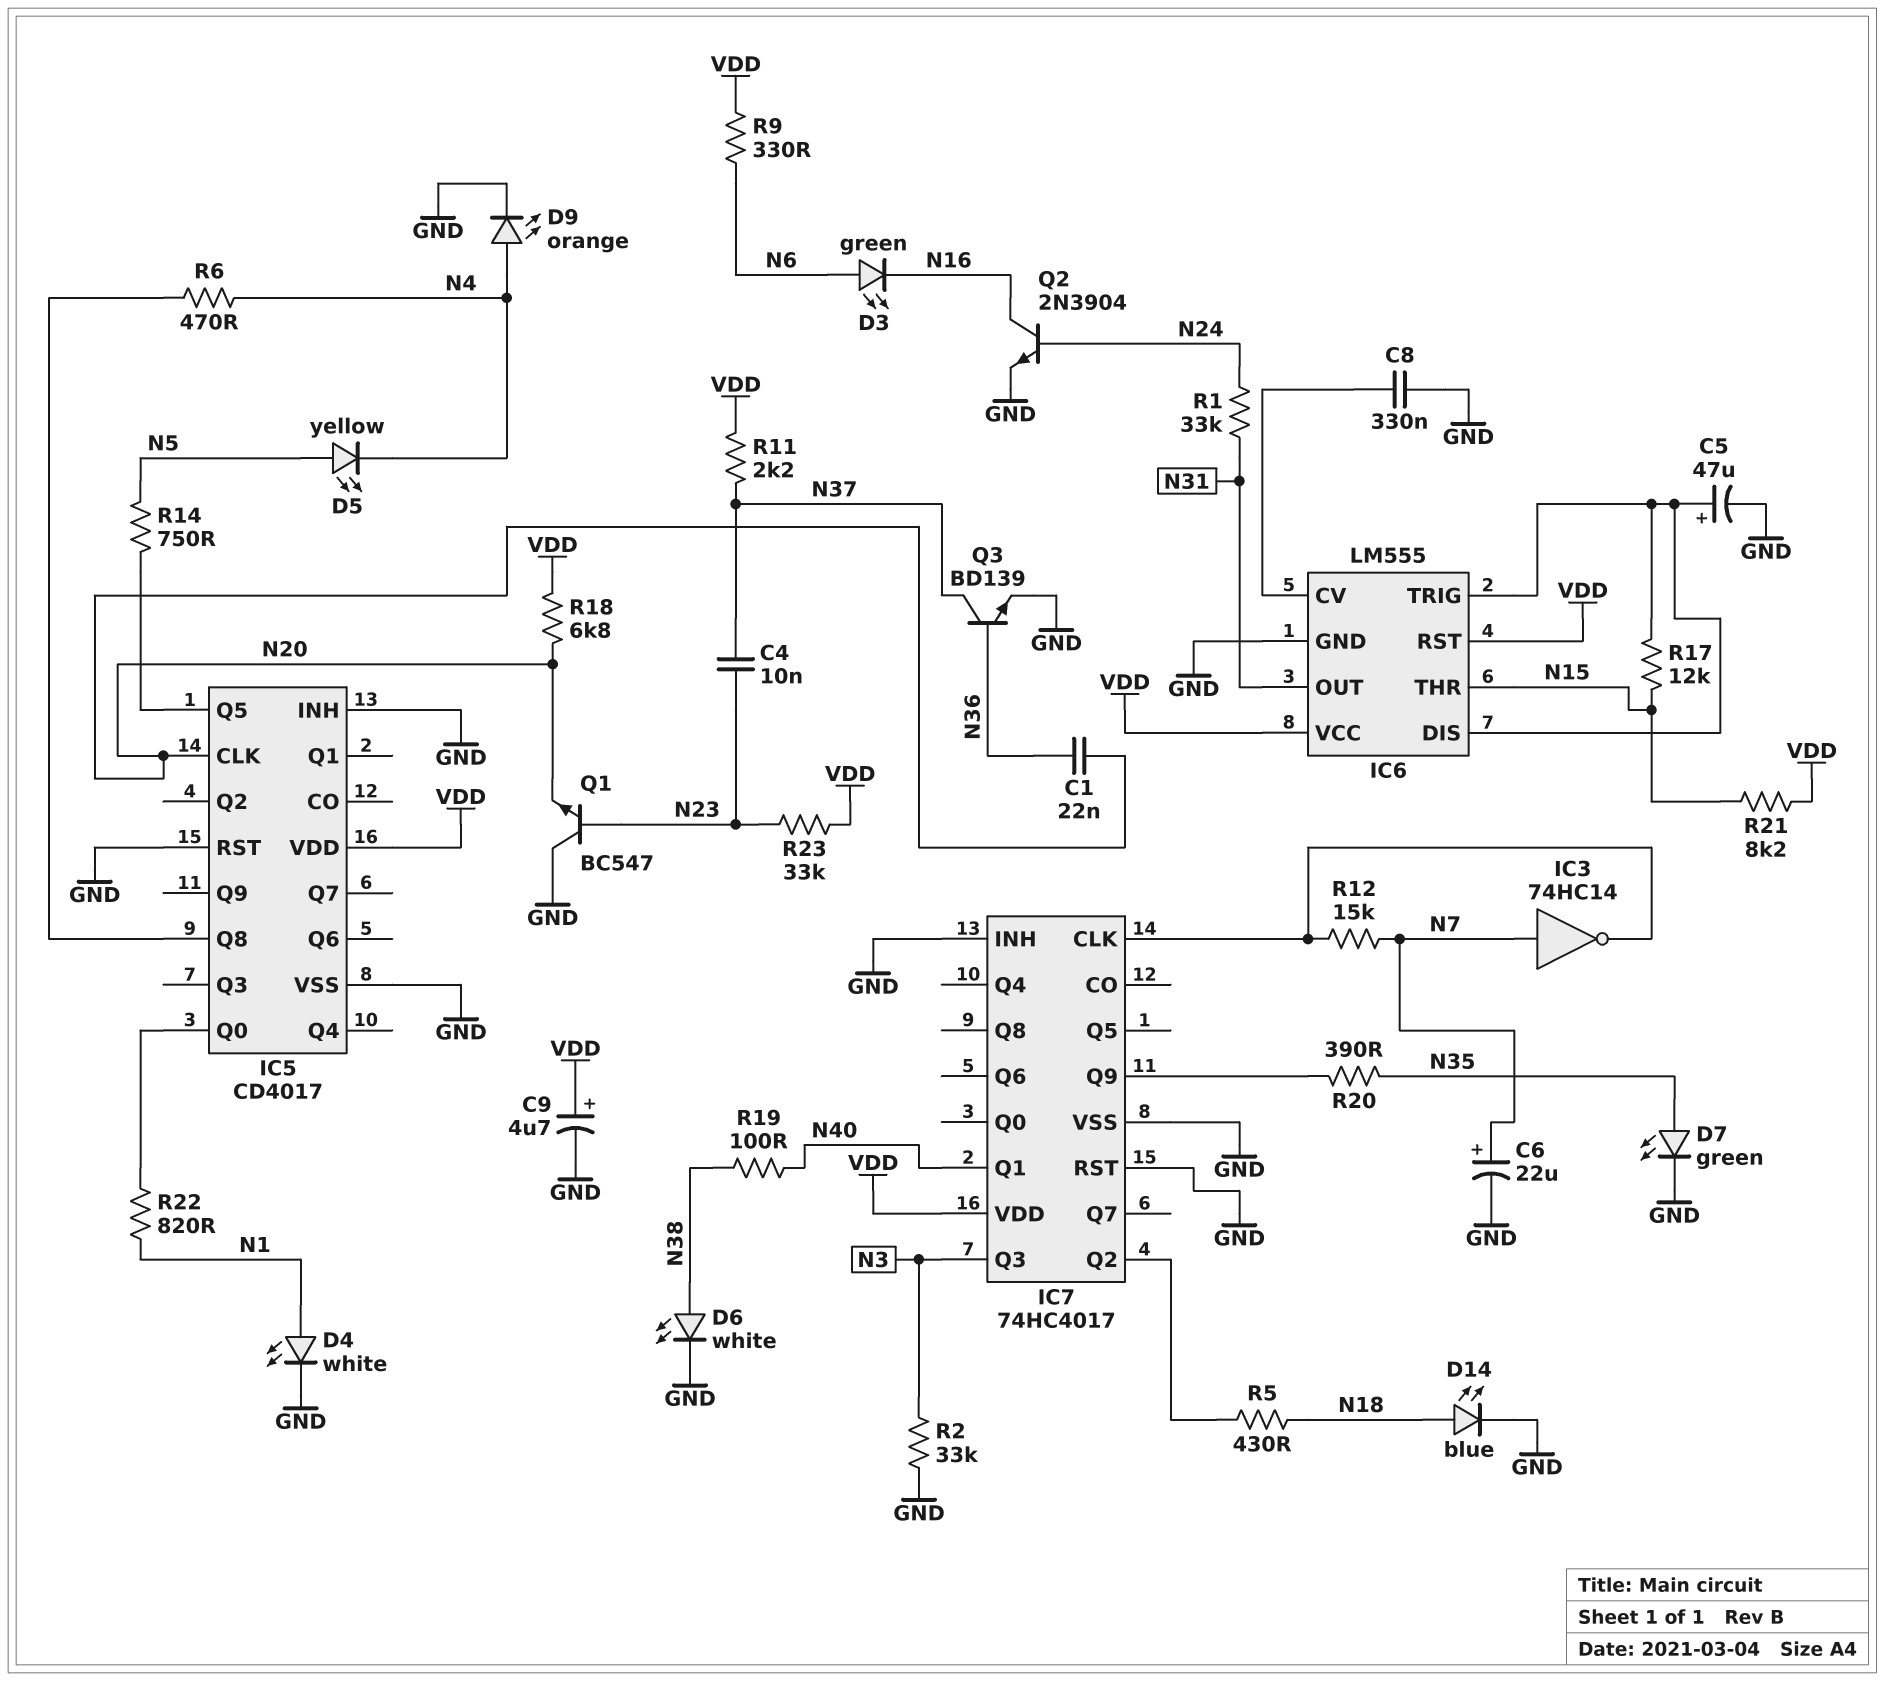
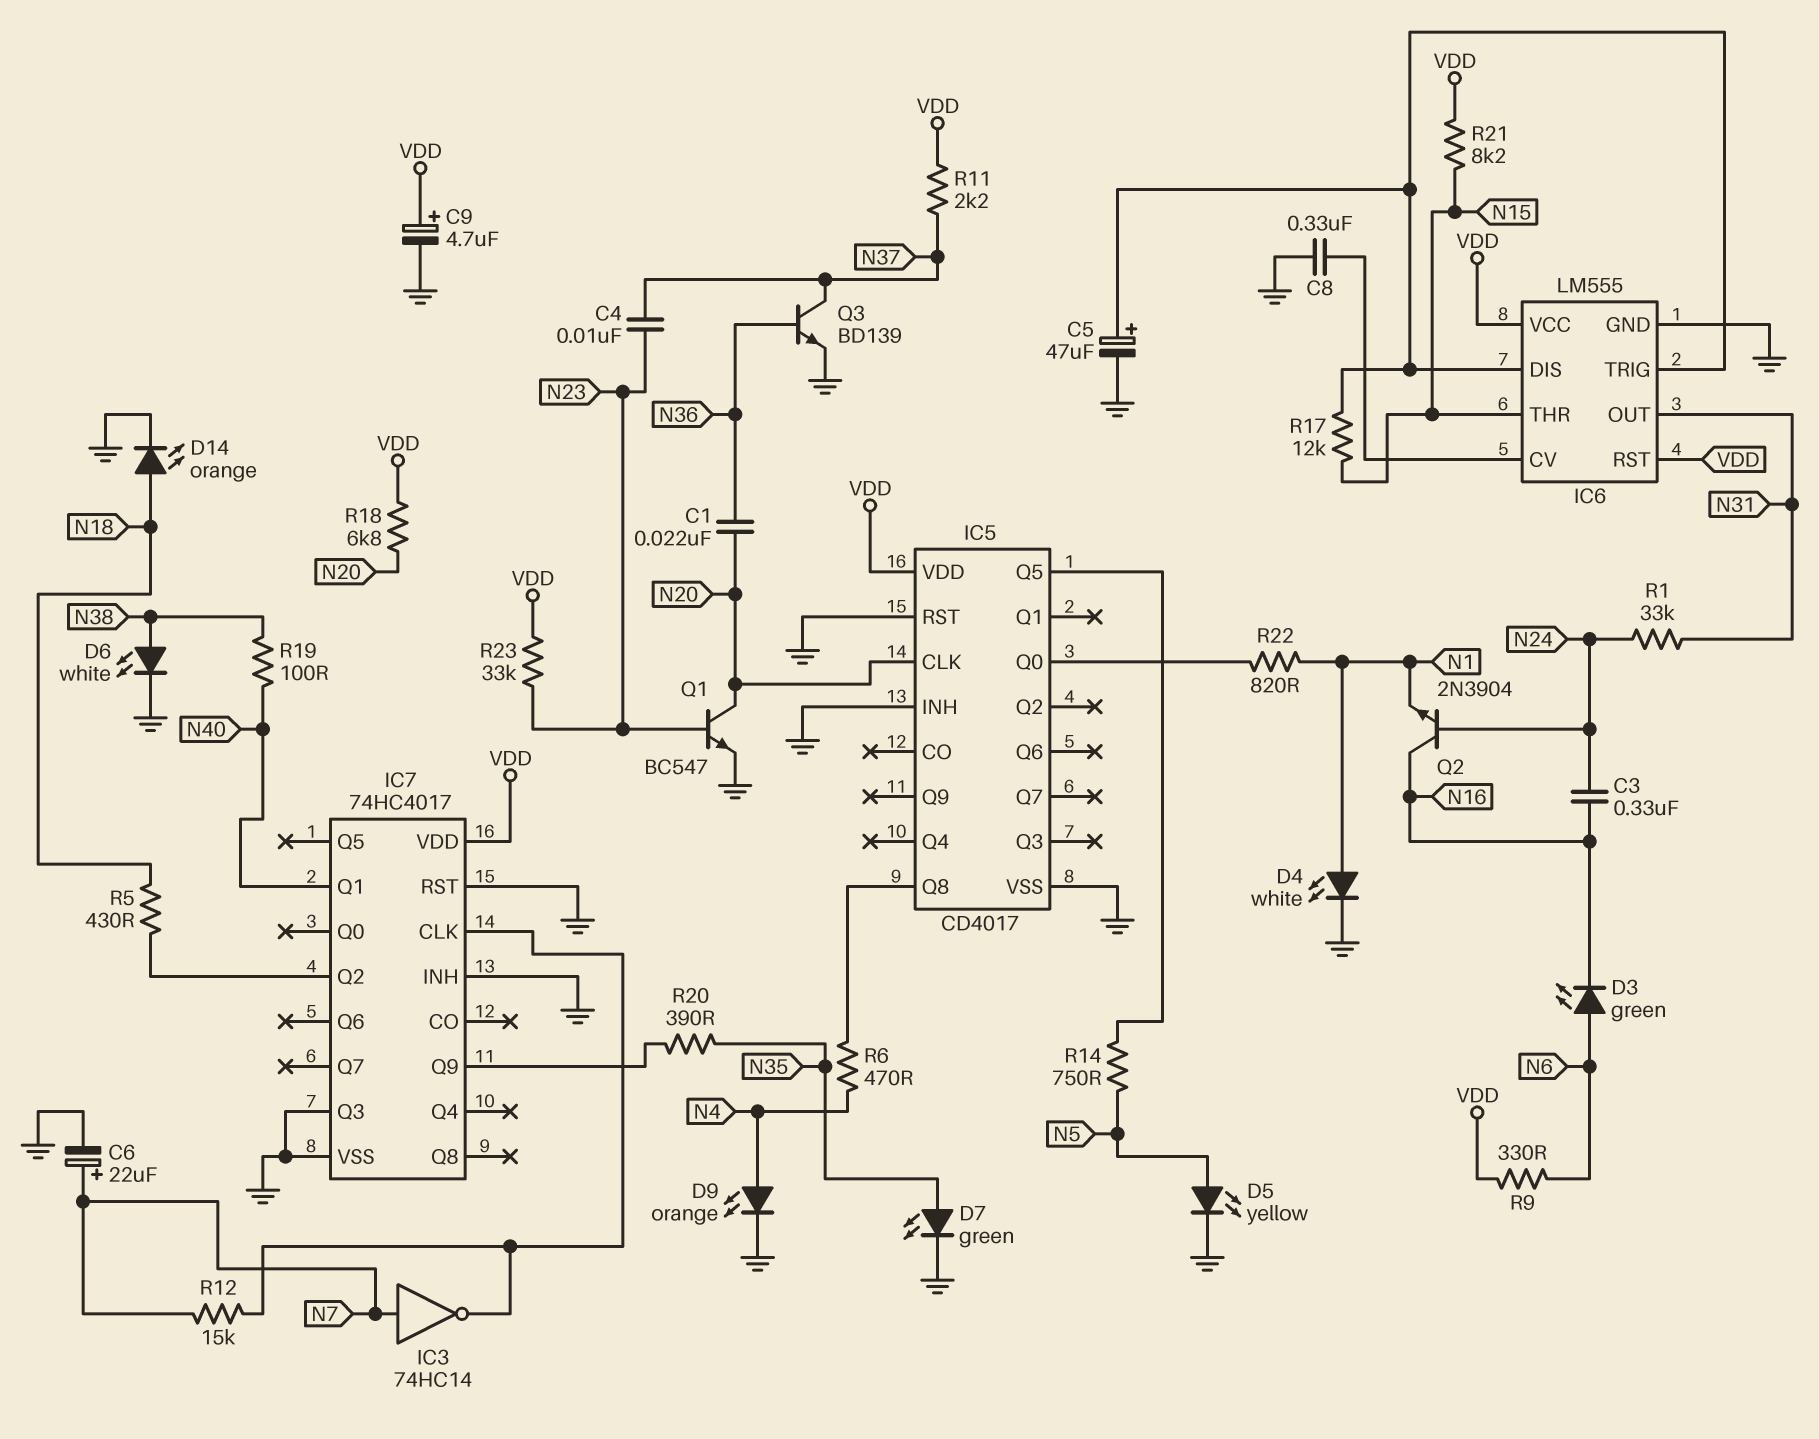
C3: none -> 330nF (N16, N24)
D5: LED yellow (A N5, K N4) -> LED yellow (A N5, K GND)
D14: LED blue (A N18, K GND) -> LED orange (A N18, K GND)
IC7 pin Q3: N3 -> GND
Q1: NPN BC547 (B N23, C GND, E N20) -> NPN BC547 (B N23, C N20, E GND)
Q2: NPN 2N3904 (B N24, C N16, E GND) -> NPN 2N3904 (B N24, C N16, E N1)
R2: 33k (GND, N3) -> none

